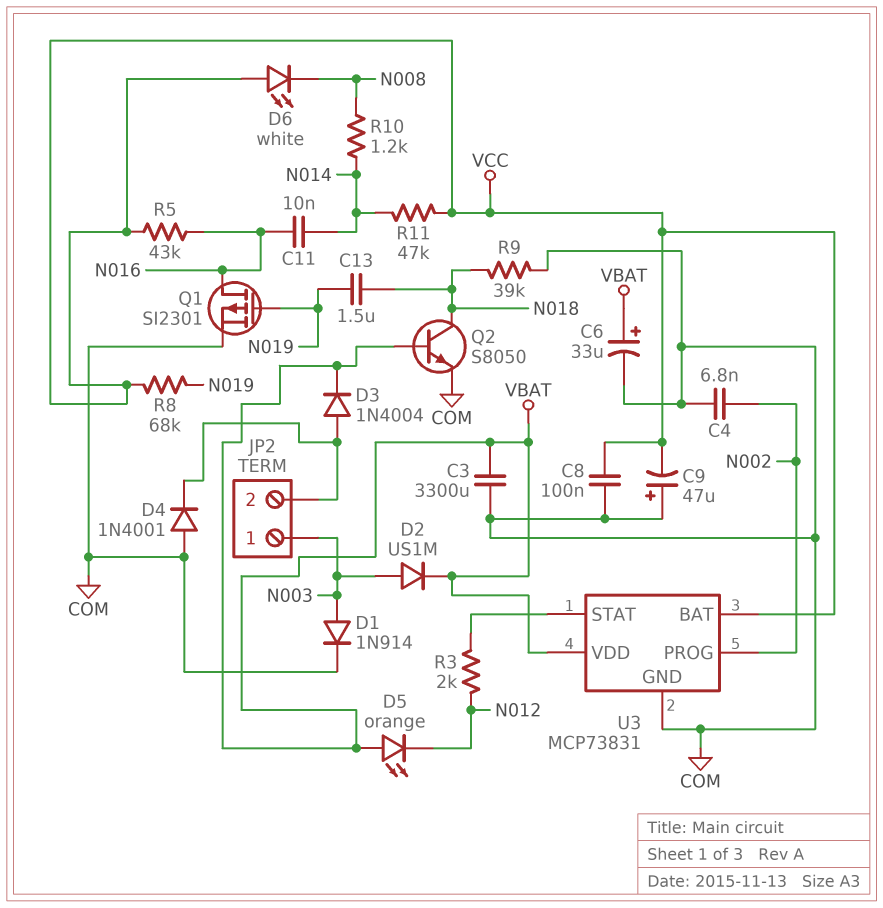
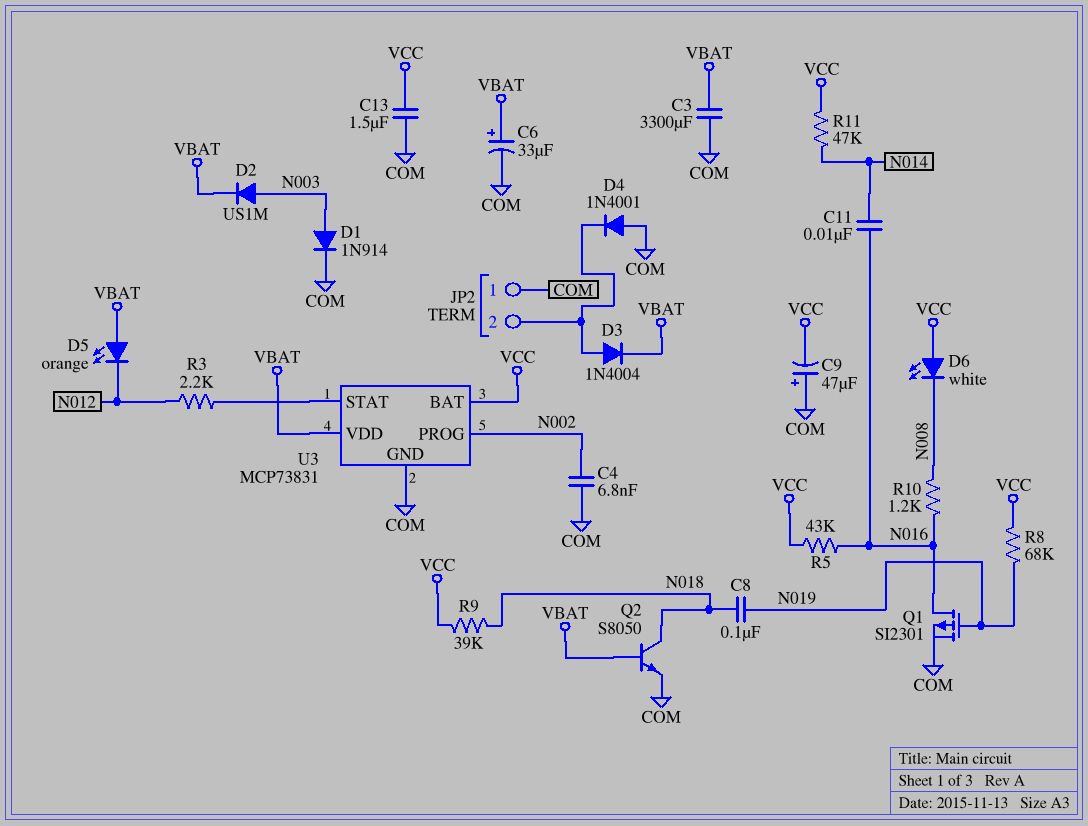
C8: 100nF (COM, VCC) -> 100nF (N018, N019)
C13: 1.5uF (N018, N019) -> 1.5uF (COM, VCC)
JP2 pin 1: N003 -> COM
R3: 2k (N012, U3/STAT) -> 2.2k (N012, U3/STAT)
R9: 39k (COM, N018) -> 39k (N018, VCC)
R10: 1.2k (N008, N014) -> 1.2k (N008, N016)

